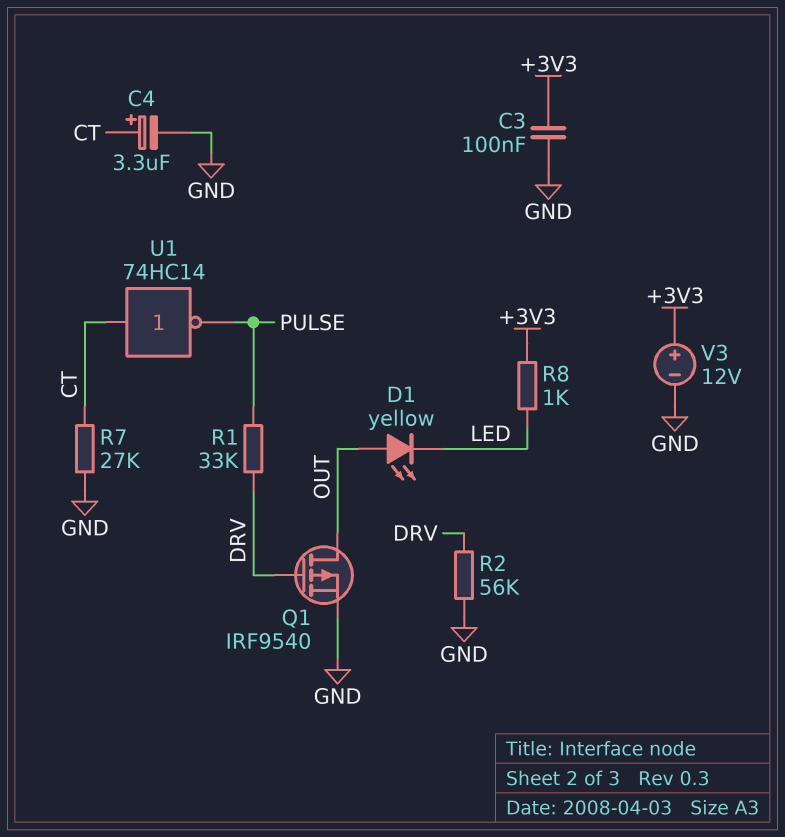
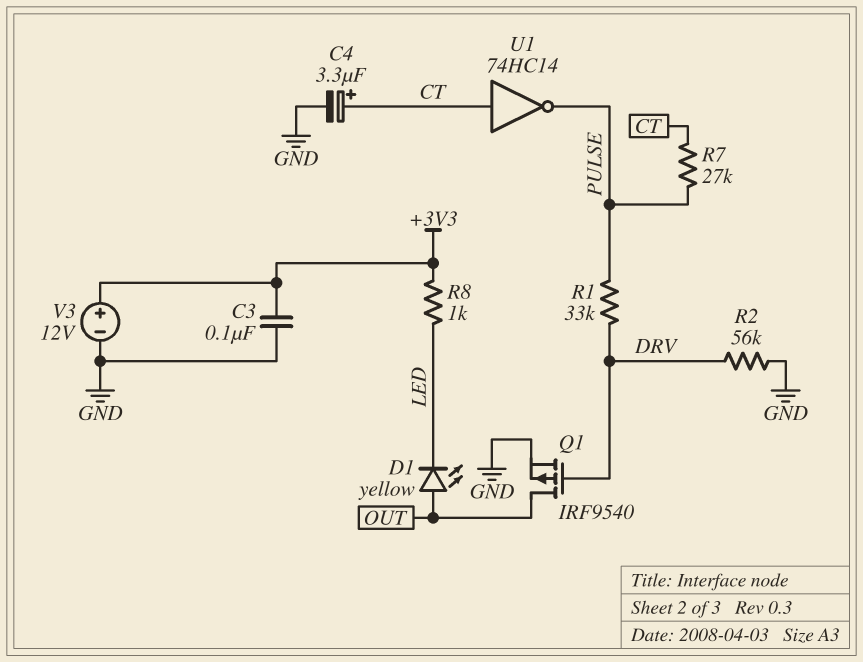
R7: 27k (CT, GND) -> 27k (CT, PULSE)

